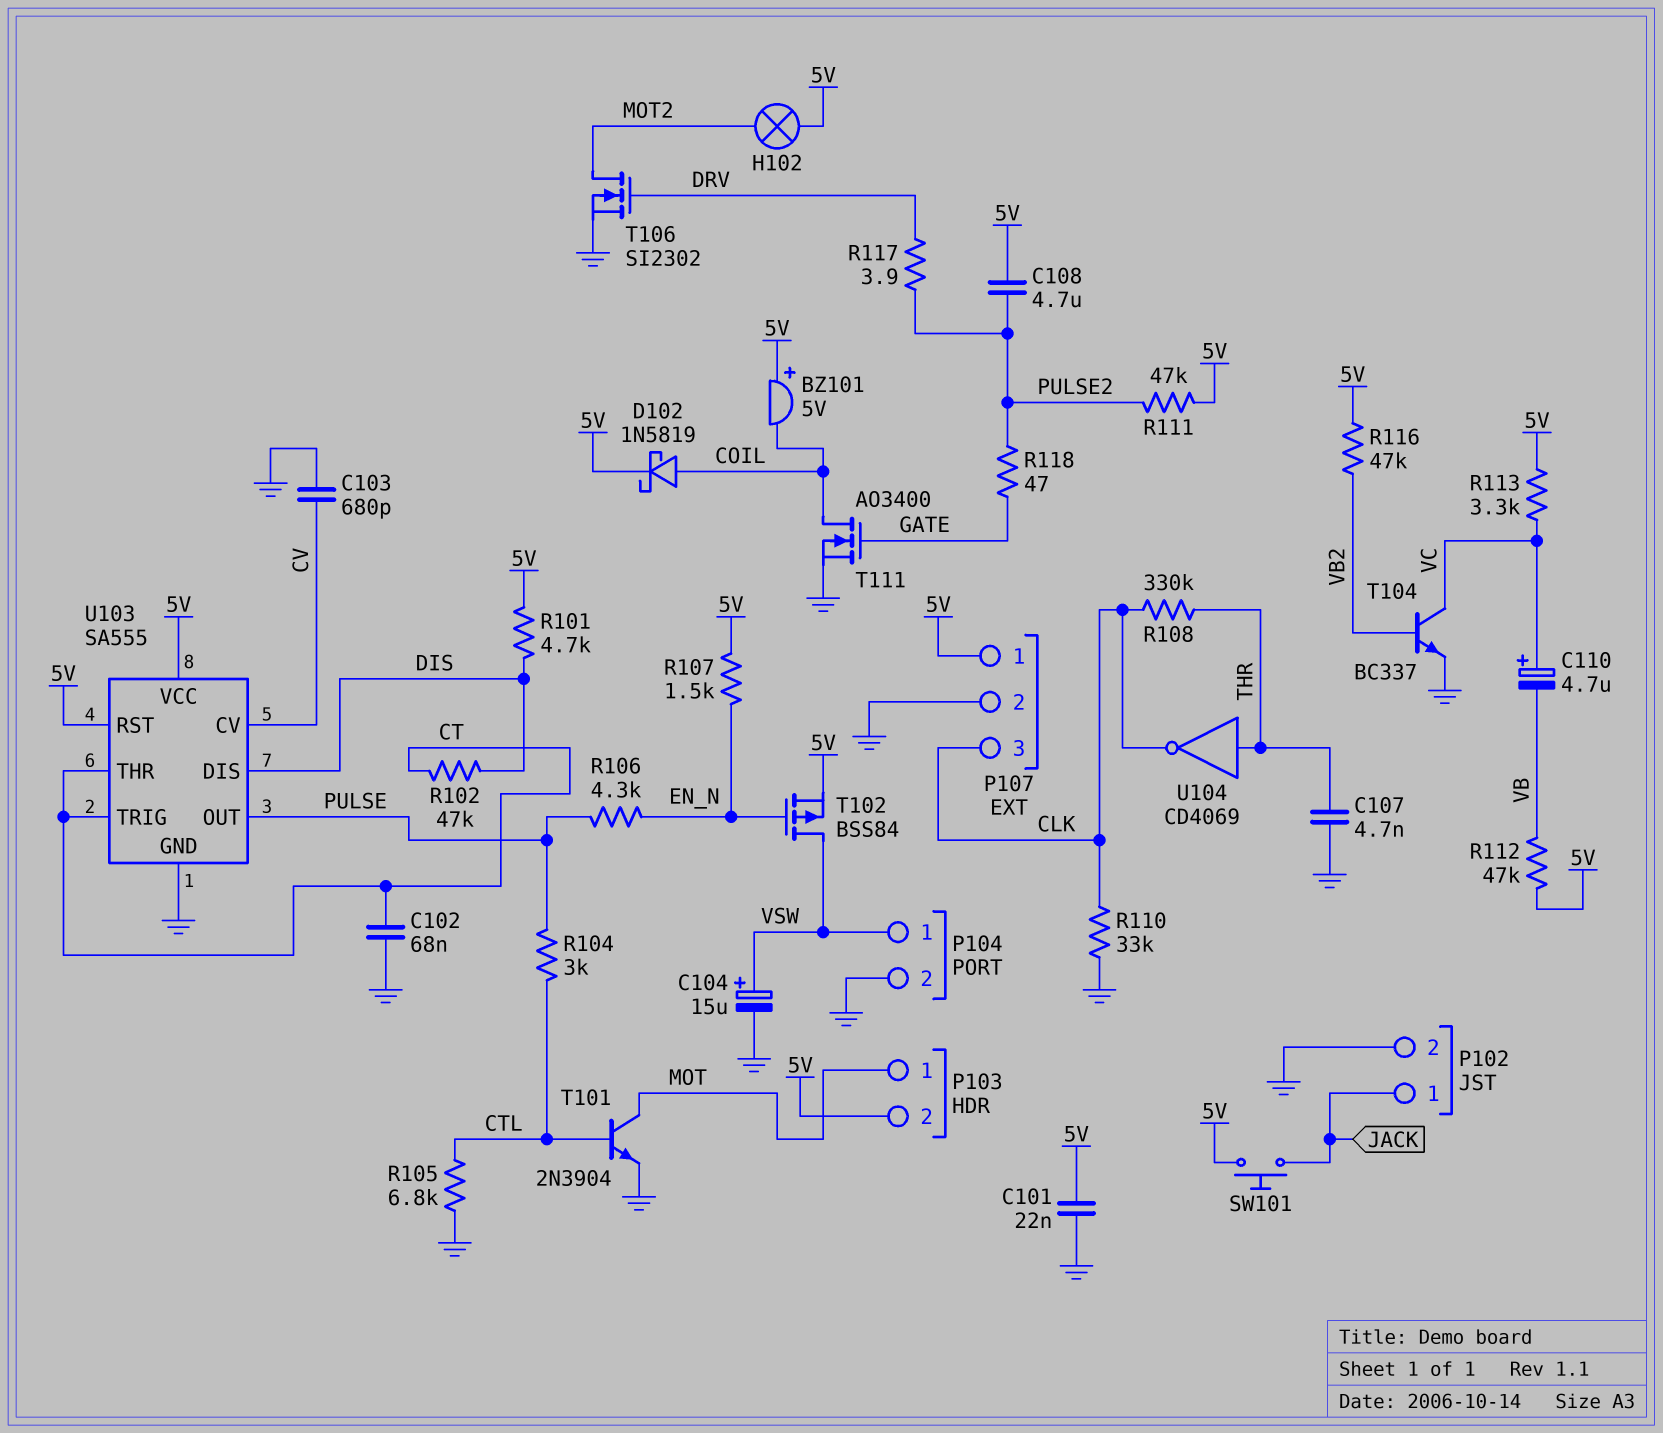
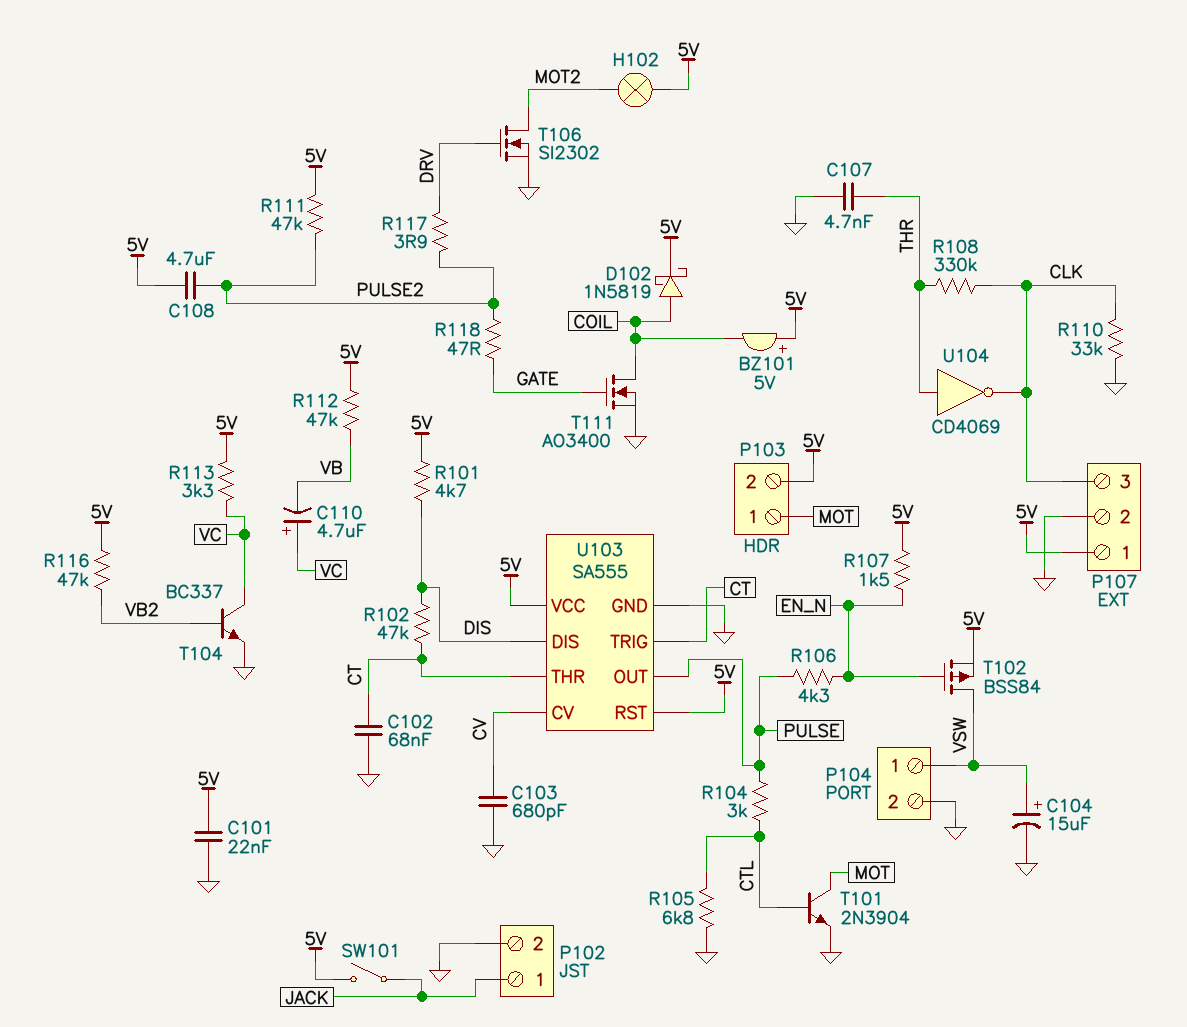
SW101: button (5V, JACK) -> switch (5V, JACK)

